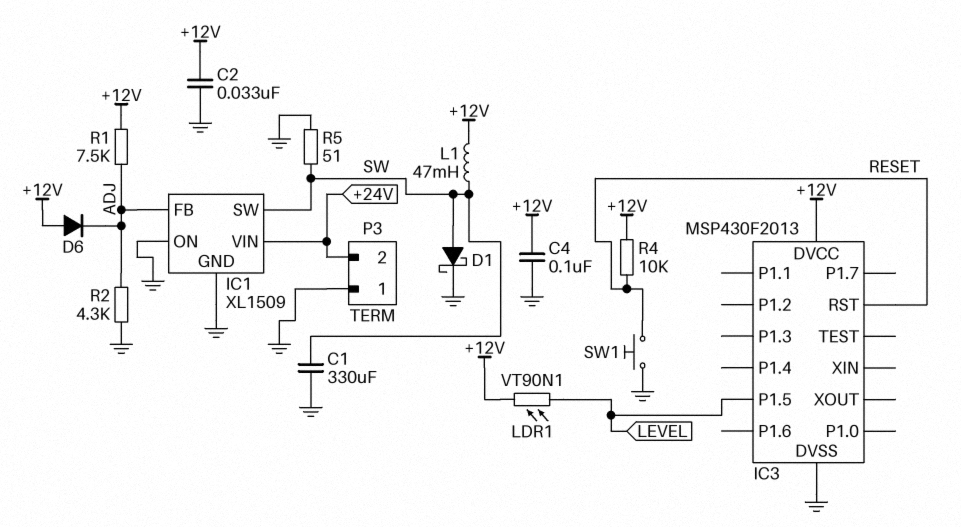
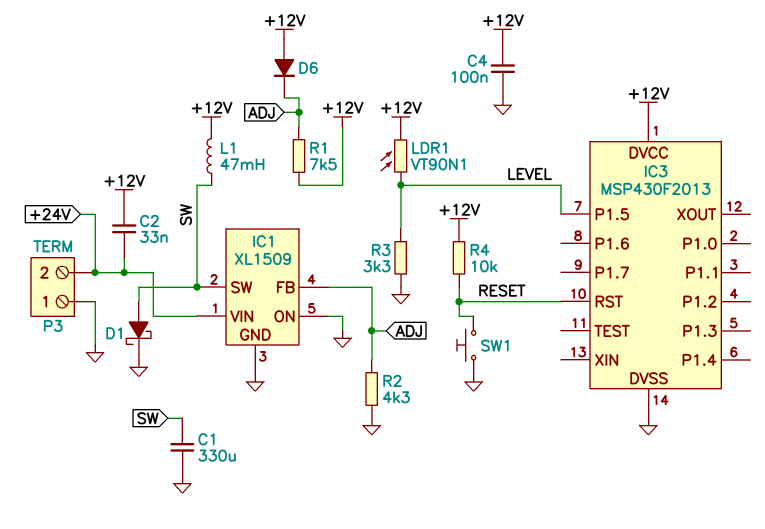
C2: 33nF (+12V, GND) -> 33nF (+12V, +24V)
R3: none -> 3.3k (GND, LEVEL)
R5: 51 (GND, SW) -> none

